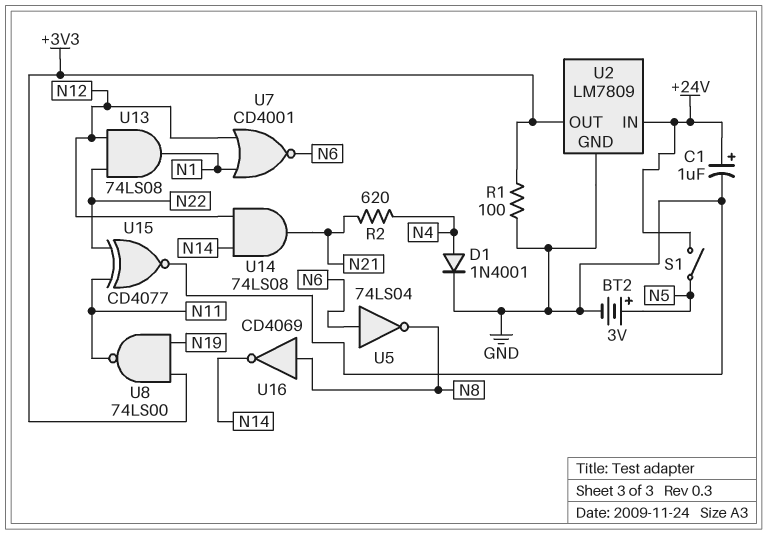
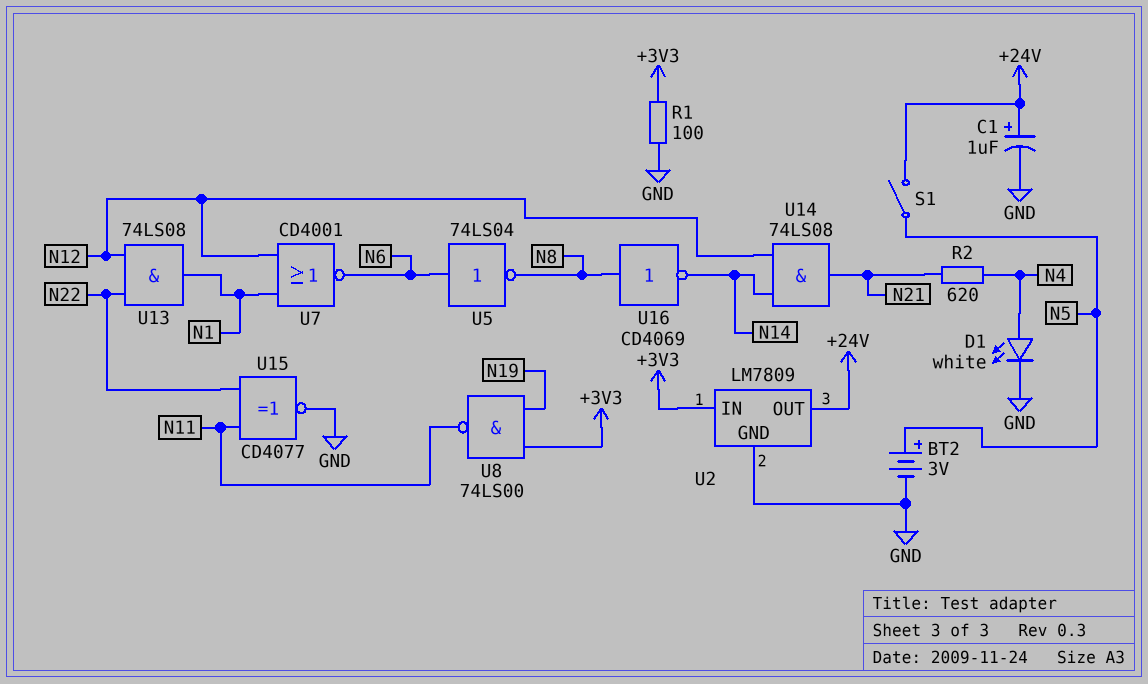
D1: diode 1N4001 (A N4, K GND) -> LED white (A N4, K GND)
U2 pin IN: +24V -> +3V3
U2 pin OUT: +3V3 -> +24V

